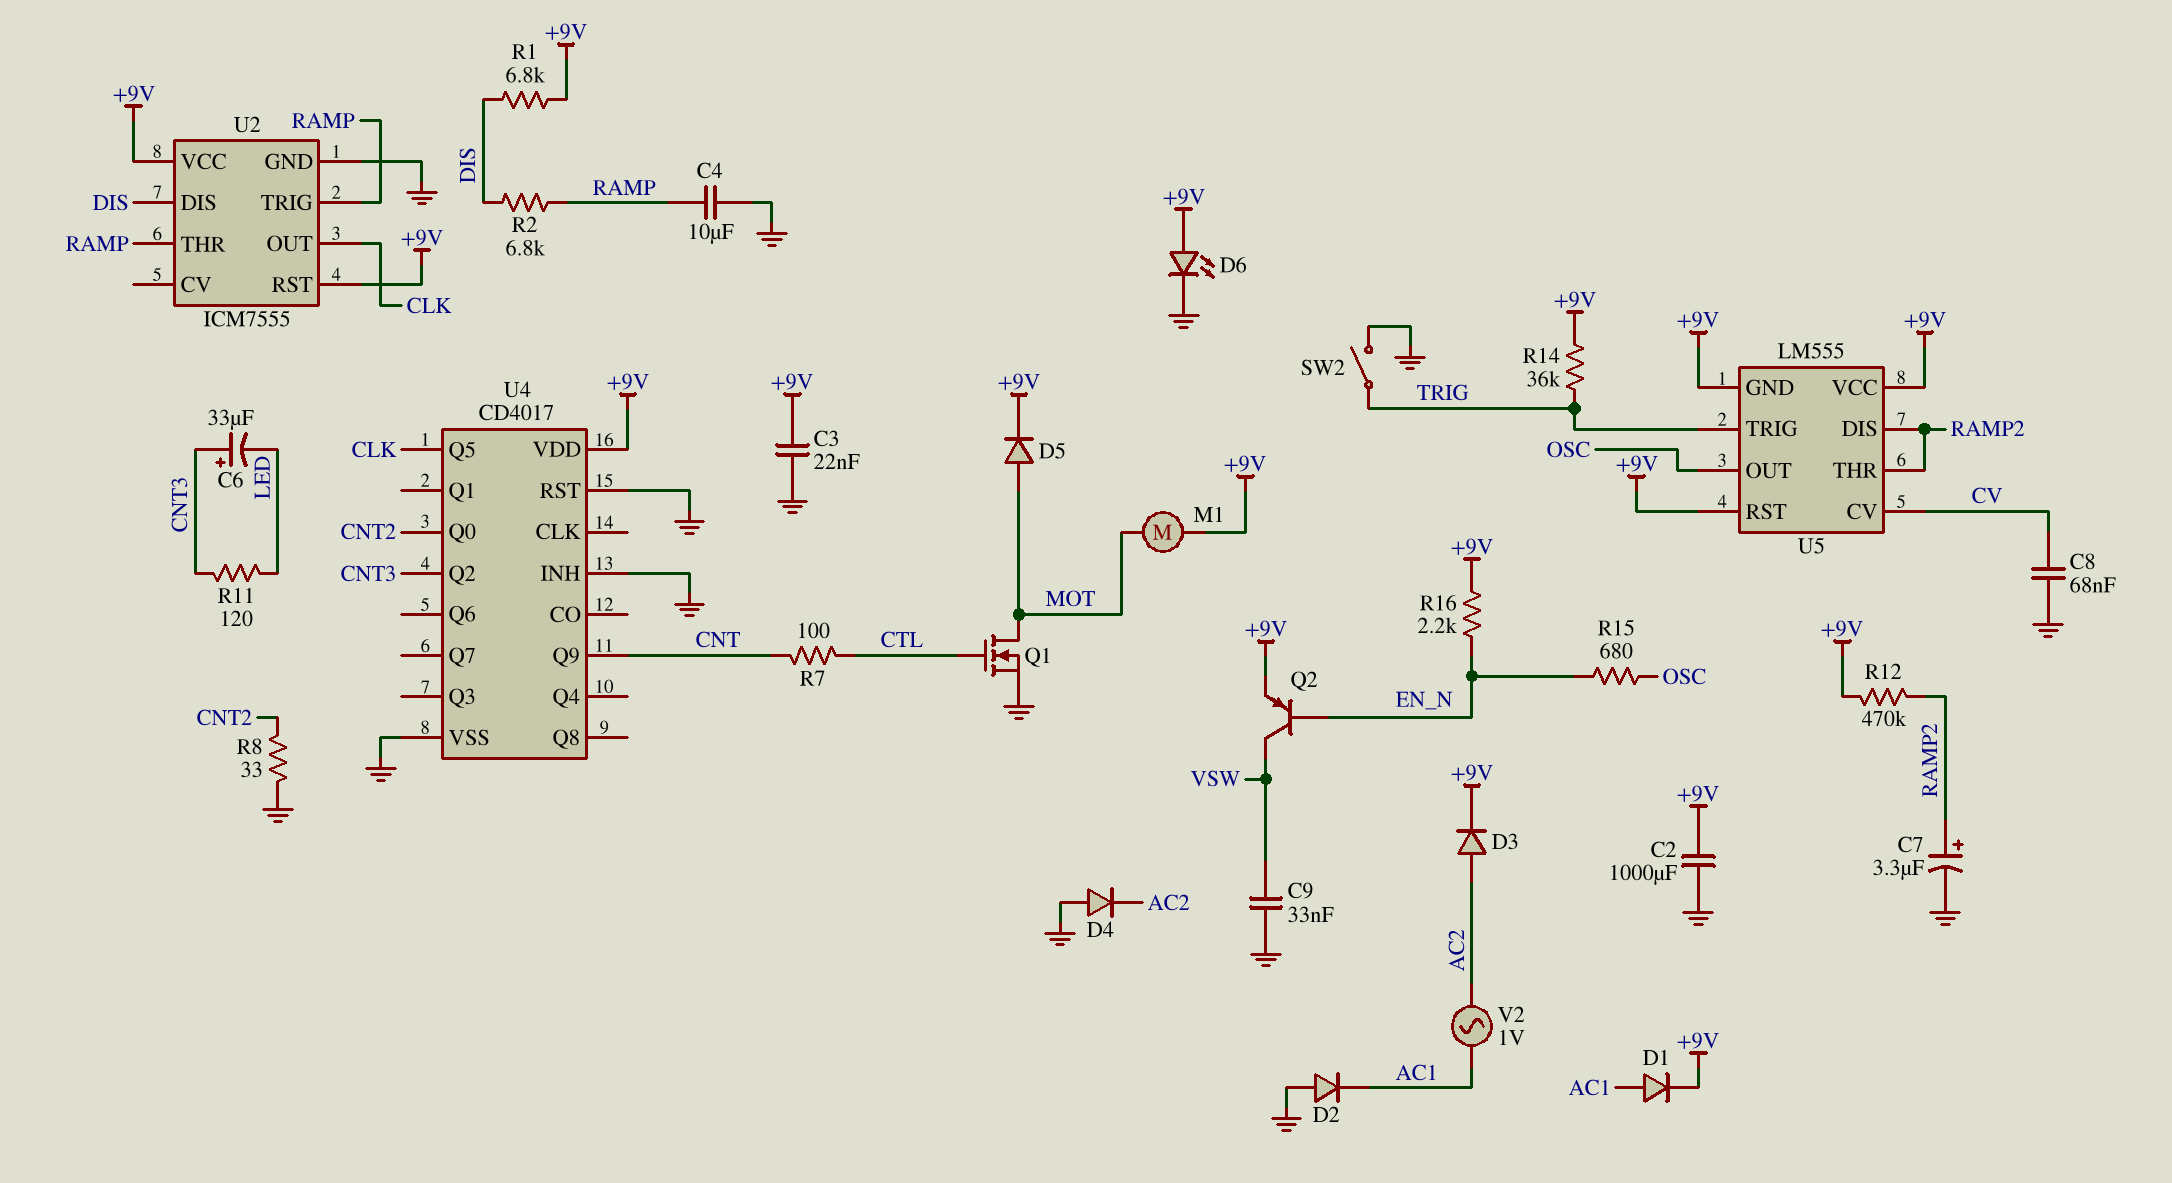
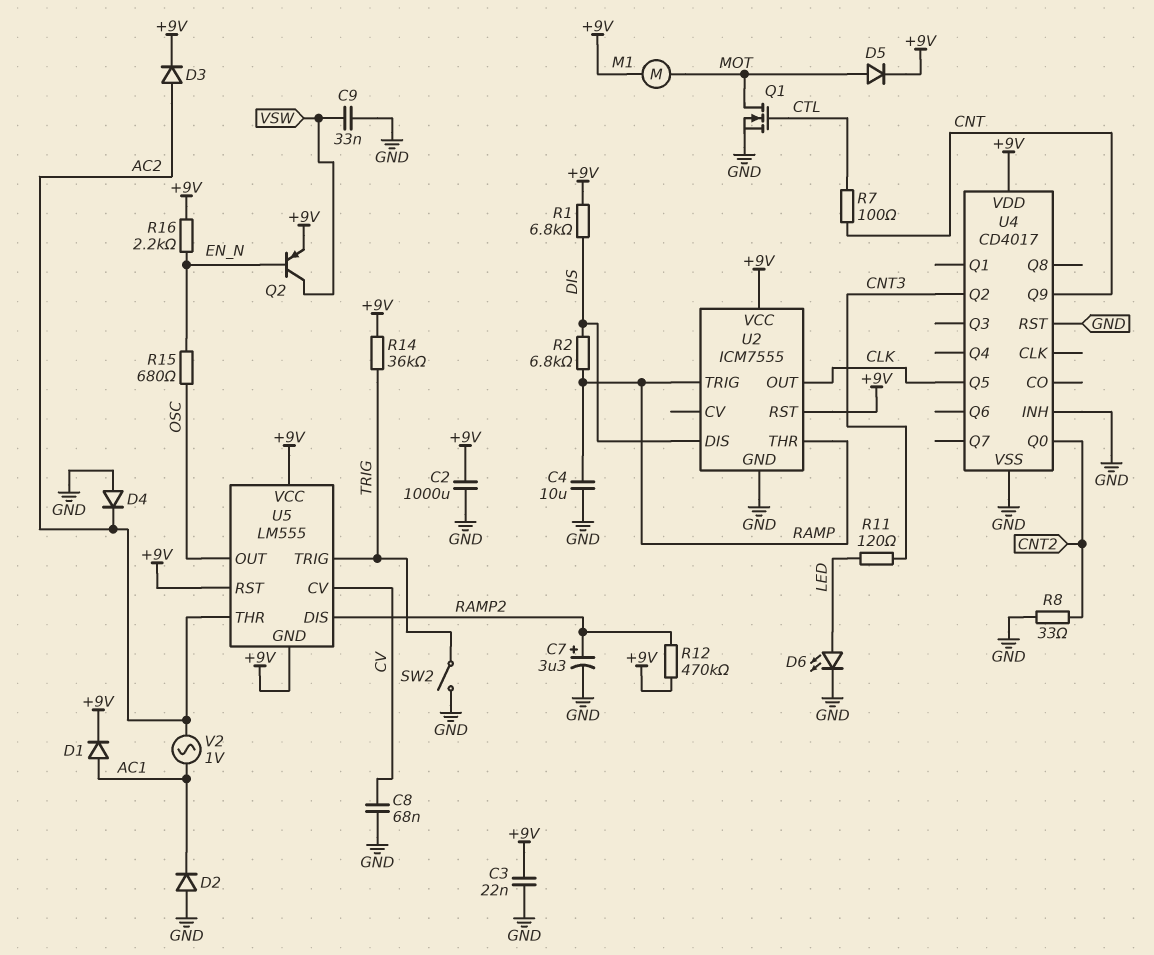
C6: 33uF (plus CNT3, minus LED) -> none
D6: LED (A +9V, K GND) -> LED (A LED, K GND)
U5 pin THR: RAMP2 -> AC2

